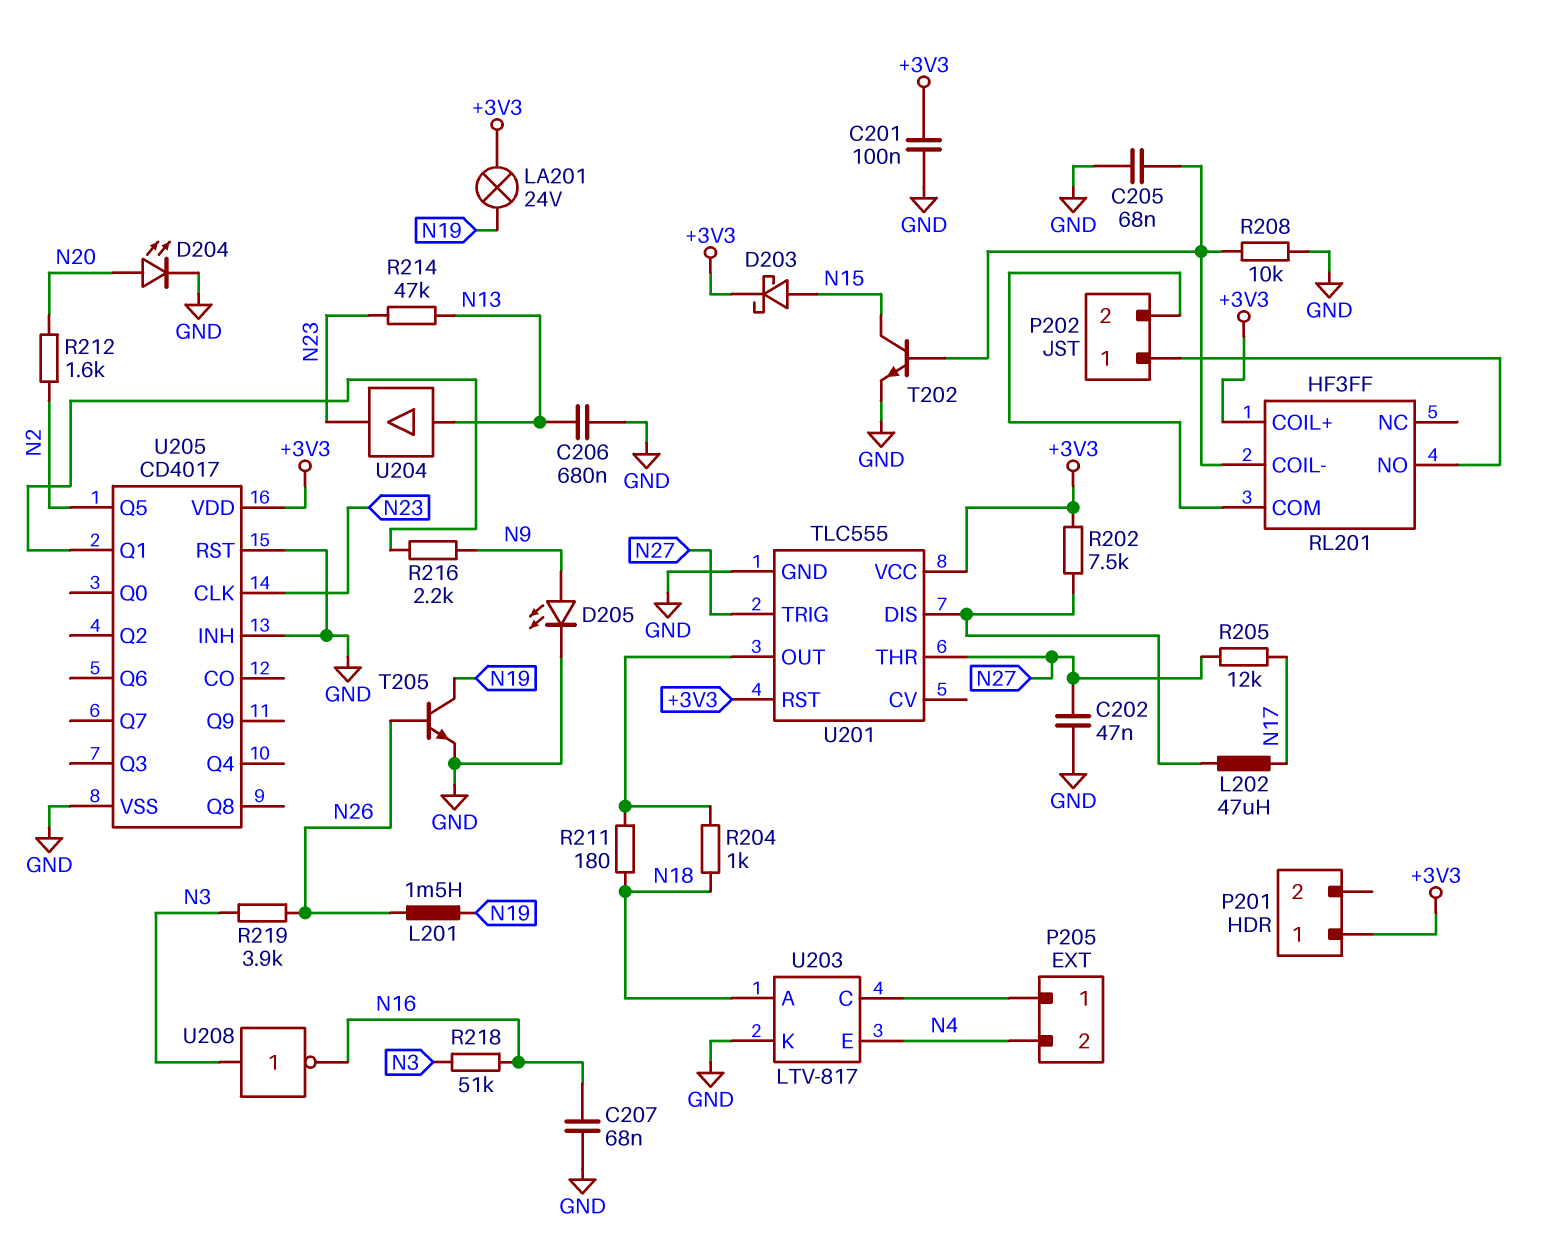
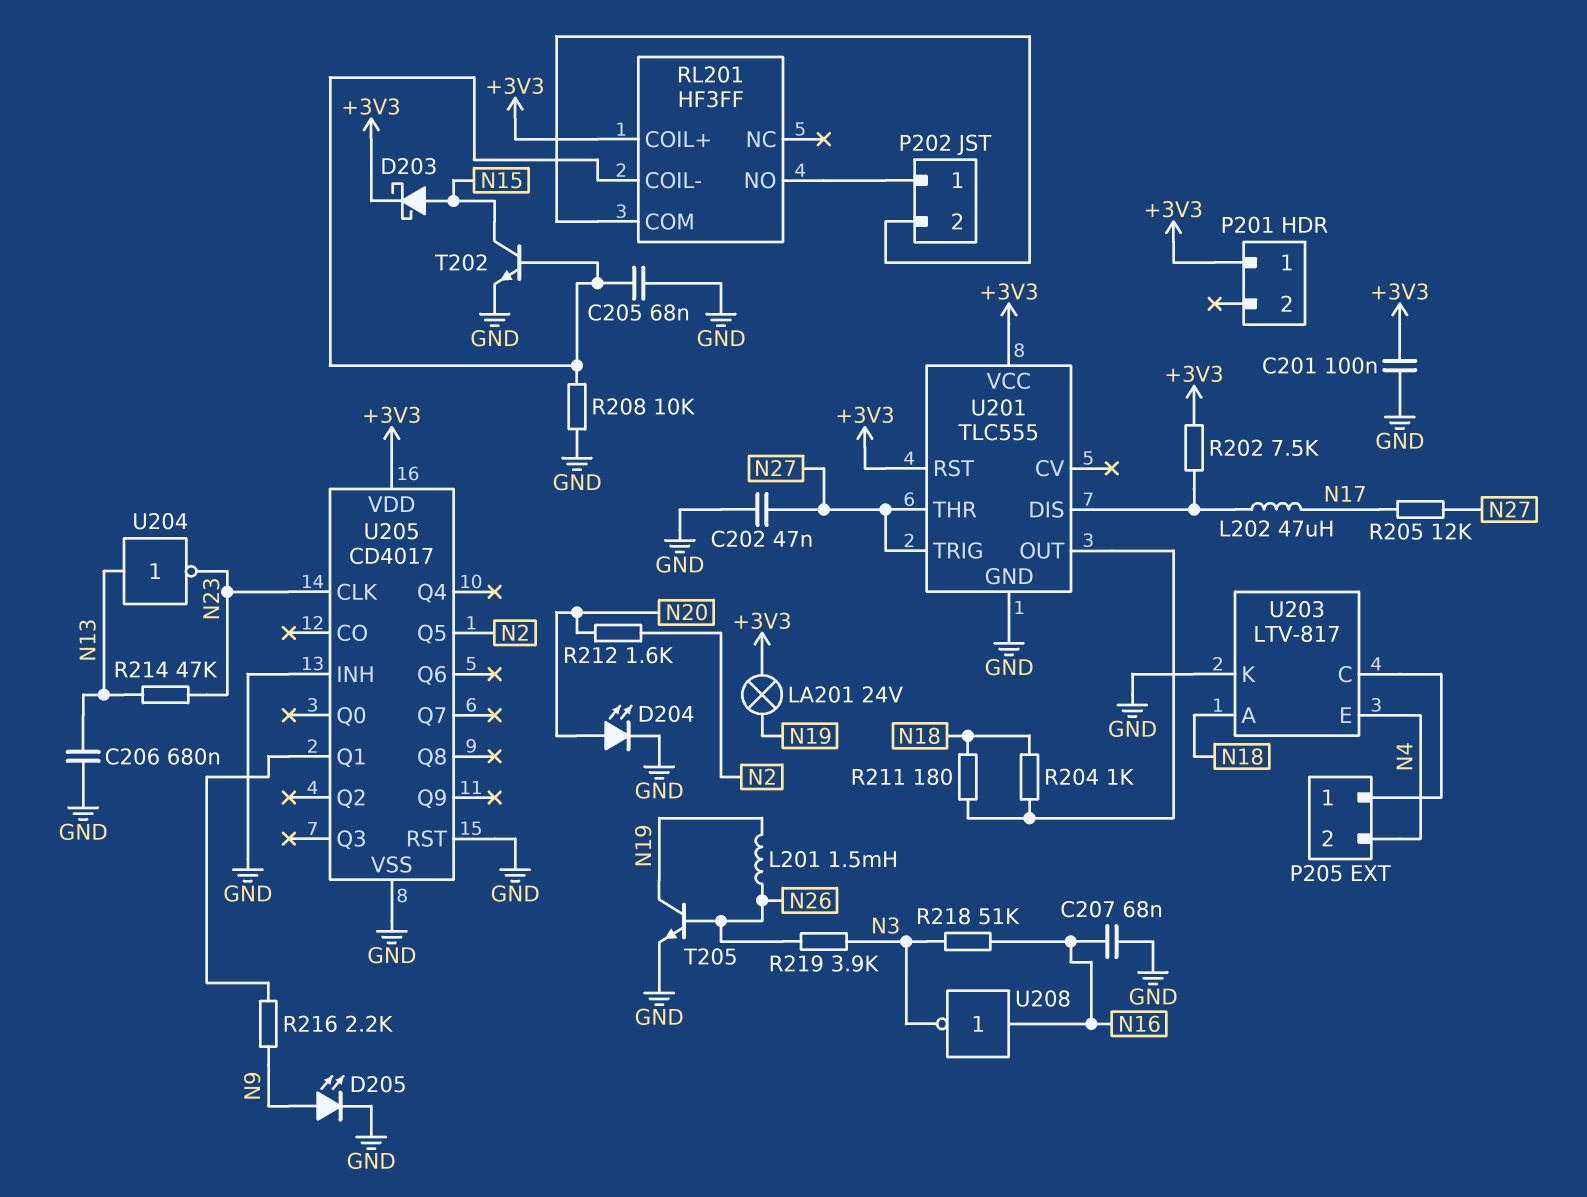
U204: buffer (in N13, out N23) -> NOT (in N13, out N23)
U208: NOT (in N3, out N16) -> NOT (in N16, out N3)

